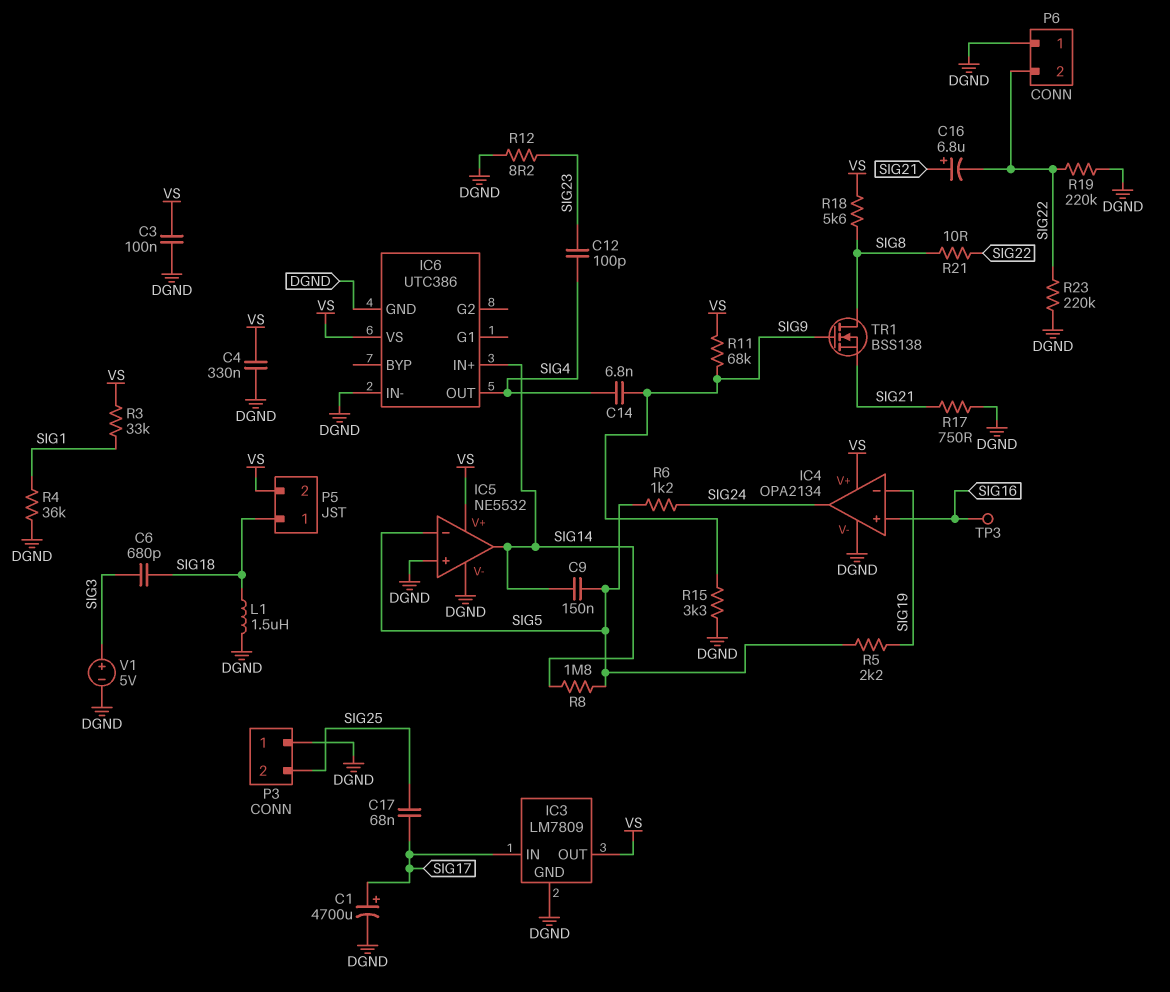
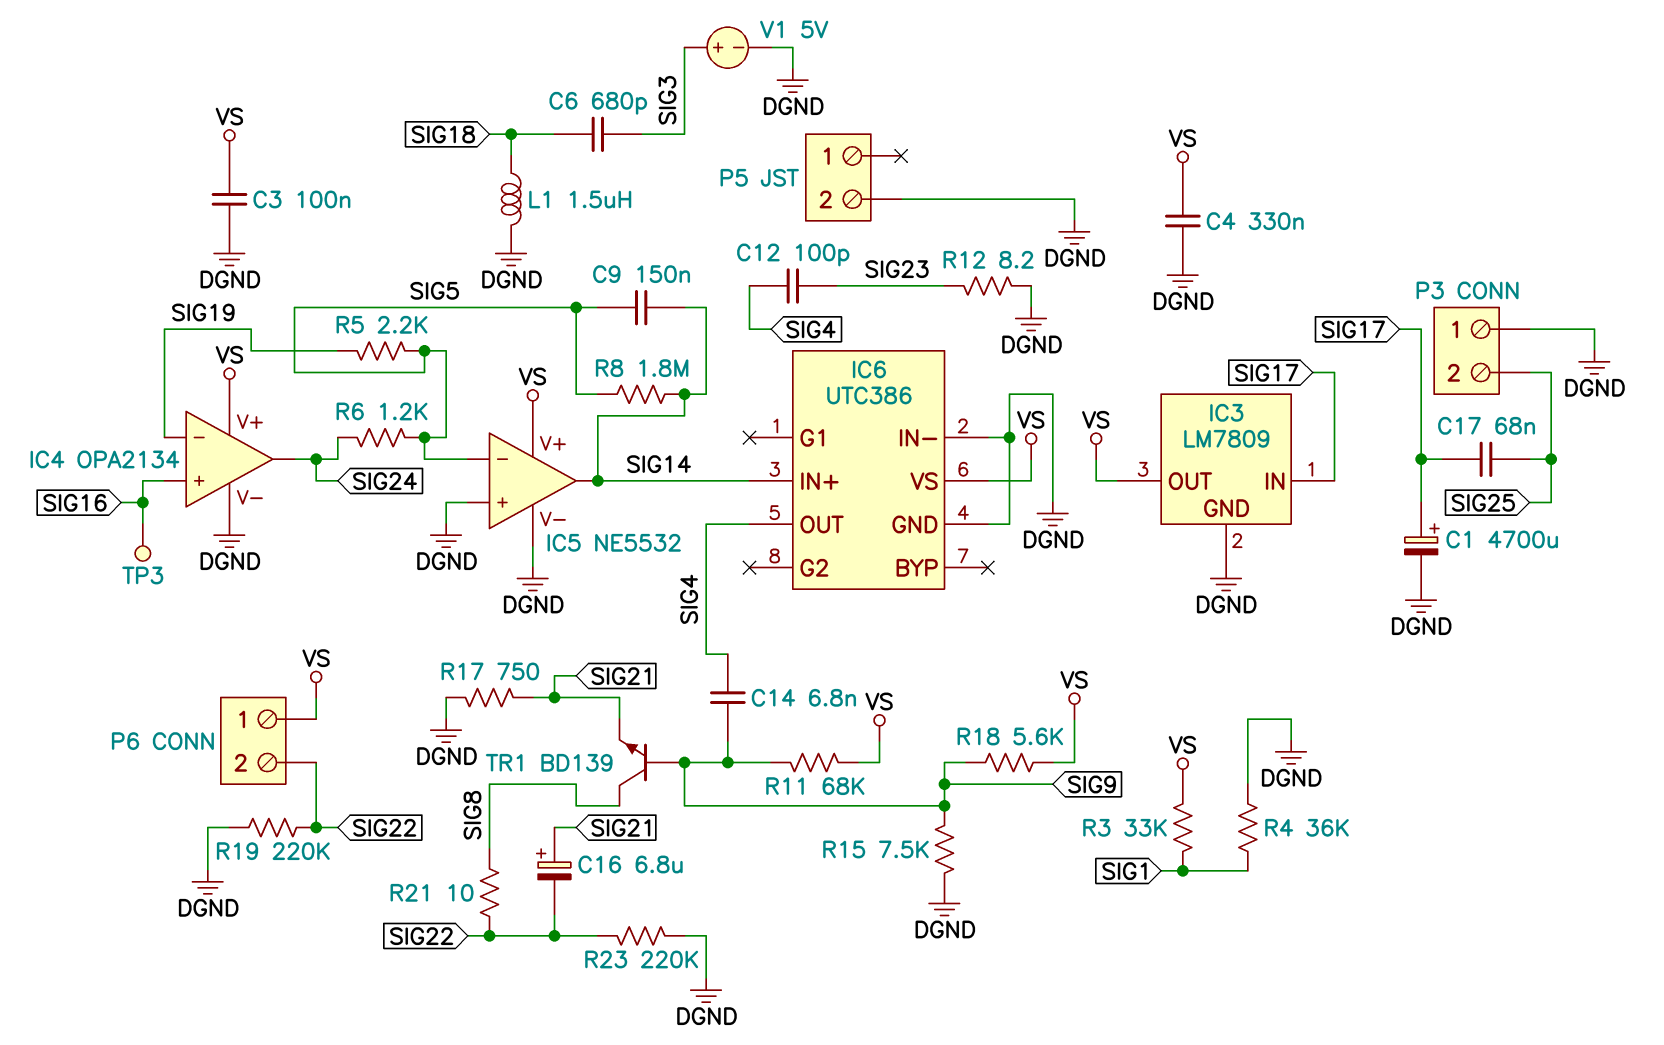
P5 pin 1: SIG18 -> none
P5 pin 2: VS -> DGND
P6 pin 1: DGND -> VS
R15: 3.3k (DGND, SIG9) -> 7.5k (DGND, SIG9)
R18: 5.6k (SIG8, VS) -> 5.6k (SIG9, VS)
TR1: NMOS BSS138 (G SIG9, D SIG8, S SIG21) -> NPN BD139 (B SIG9, C SIG8, E SIG21)

